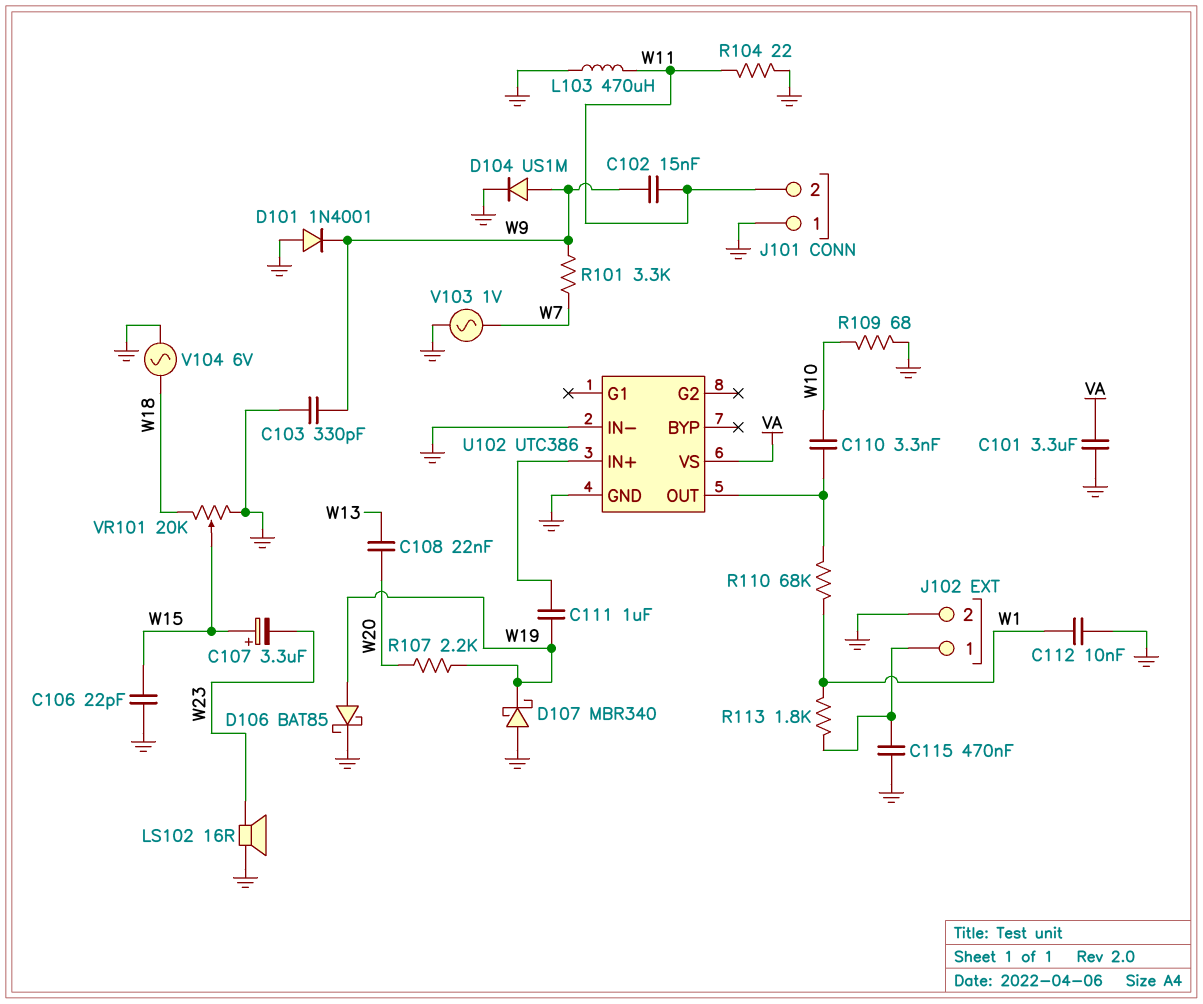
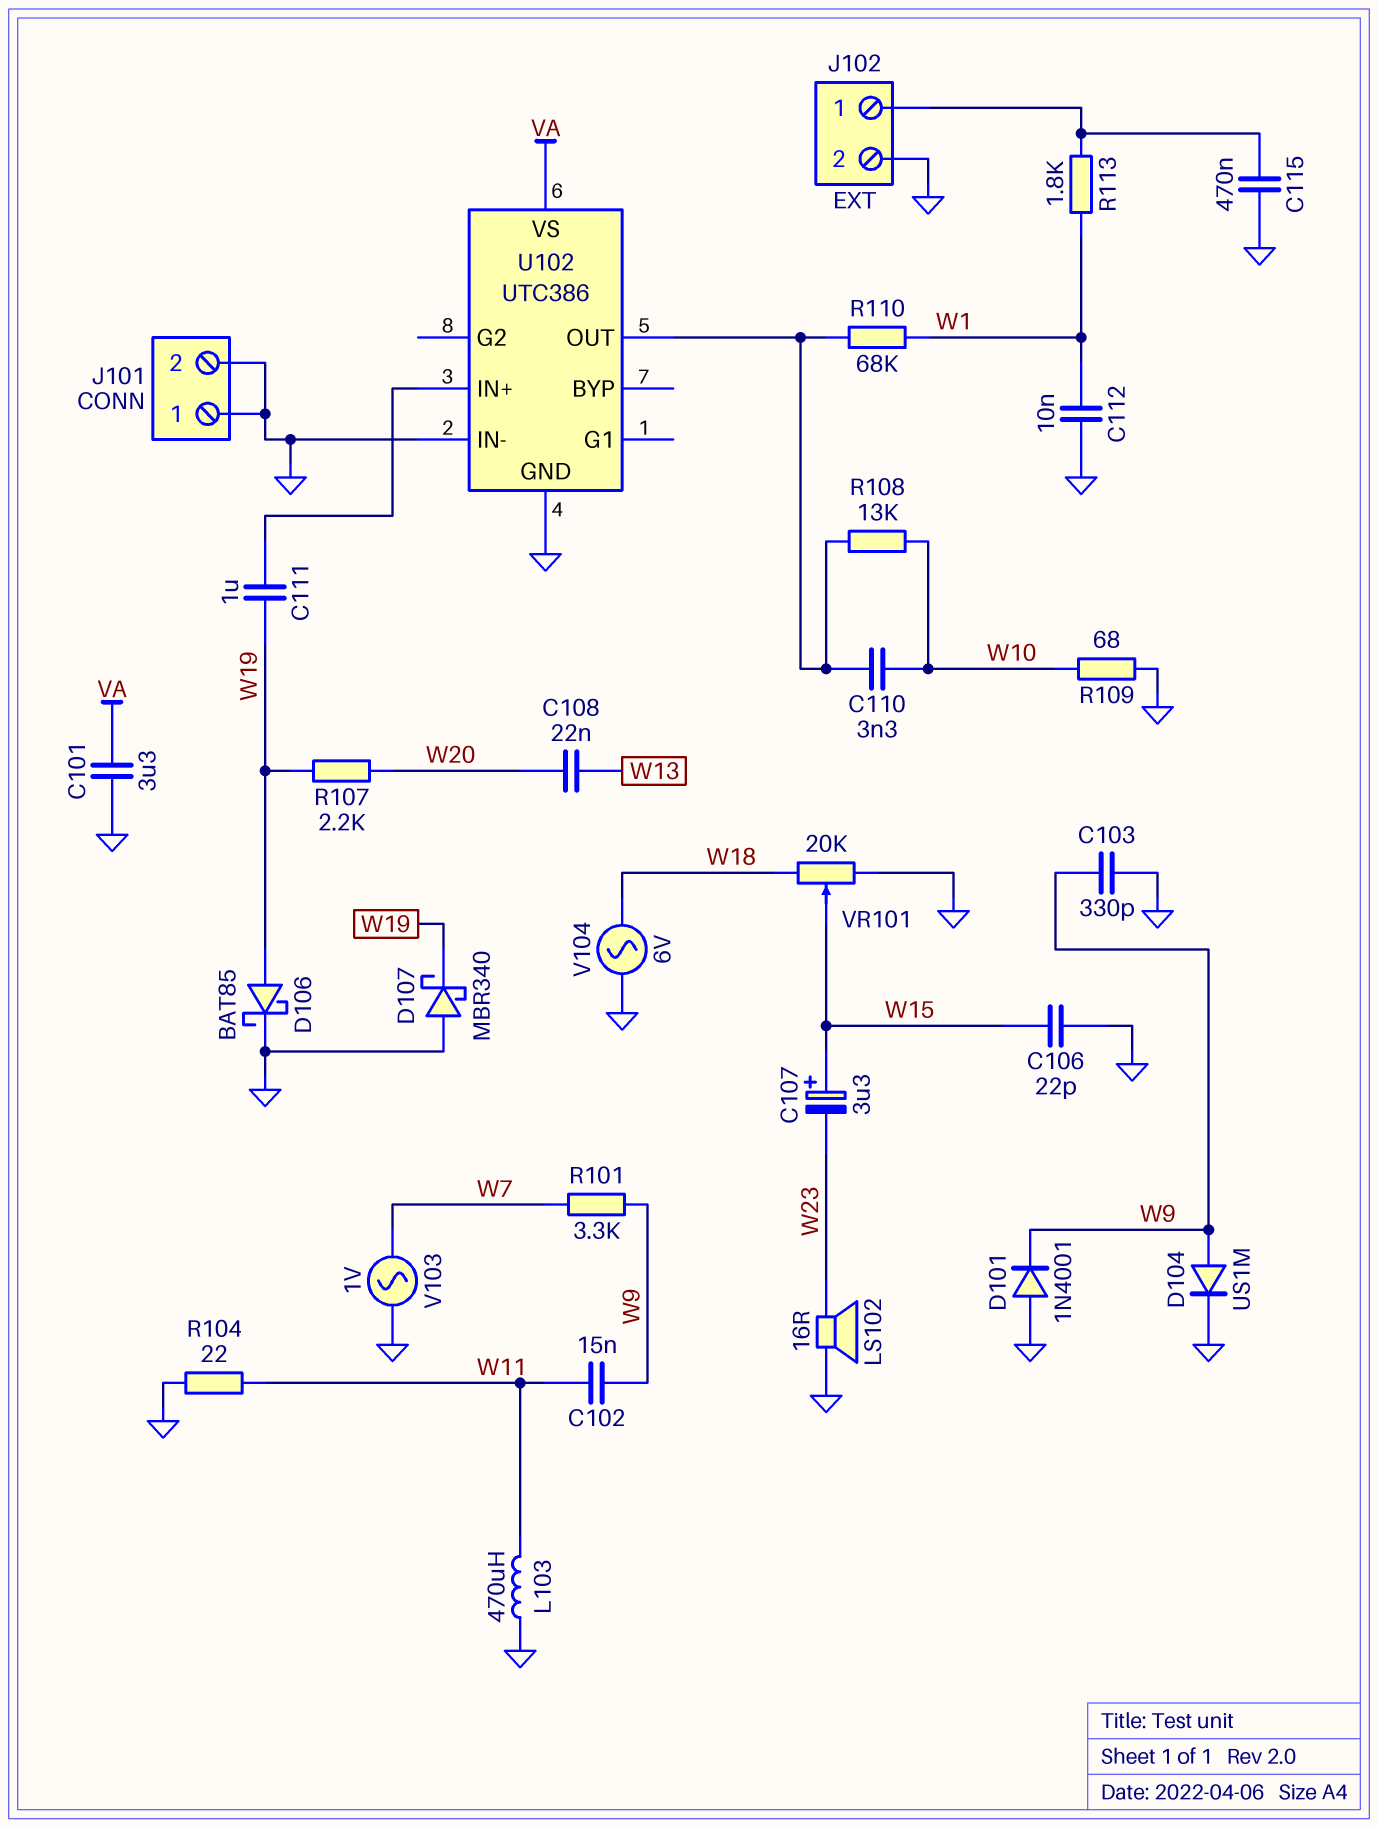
J101 pin 2: W11 -> GND
R108: none -> 13k (U102/OUT, W10)

